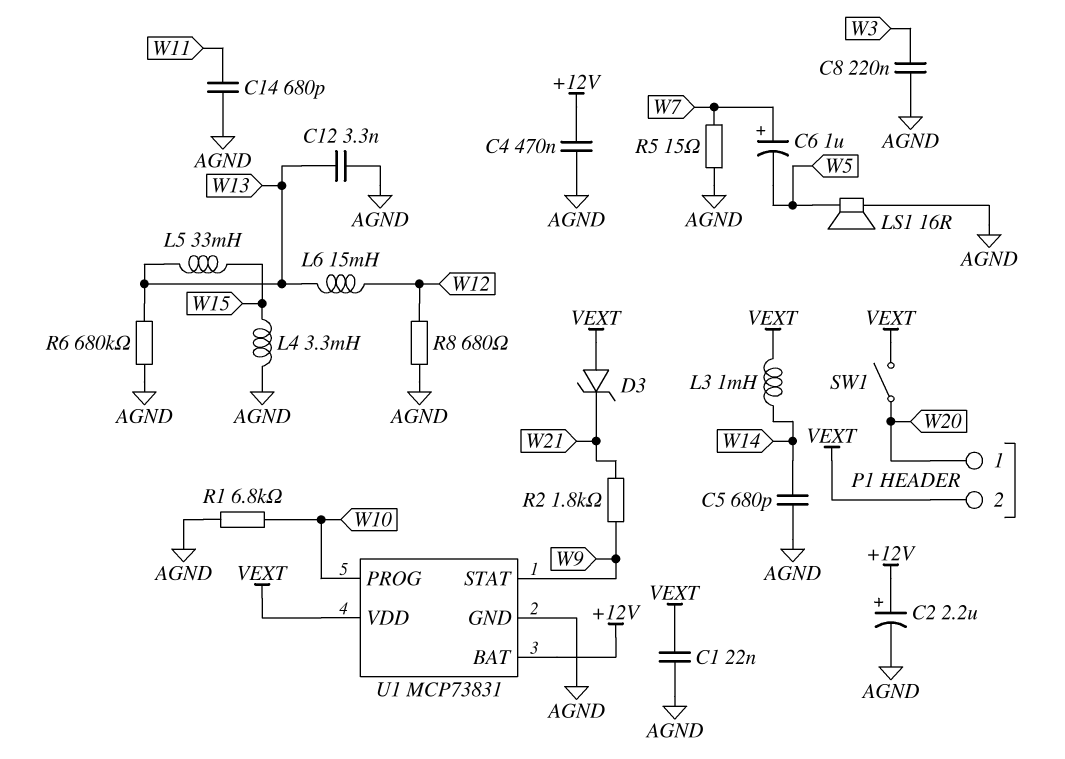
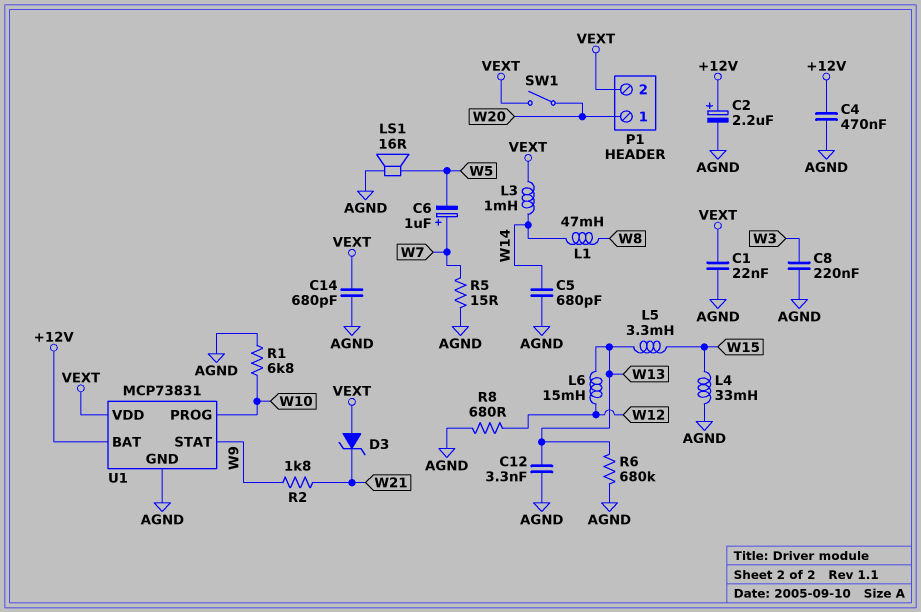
C14: 680pF (AGND, W11) -> 680pF (AGND, VEXT)
L1: none -> 47mH (W8, W14)
L4: 3.3mH (AGND, W15) -> 33mH (AGND, W15)
L5: 33mH (W13, W15) -> 3.3mH (W13, W15)

